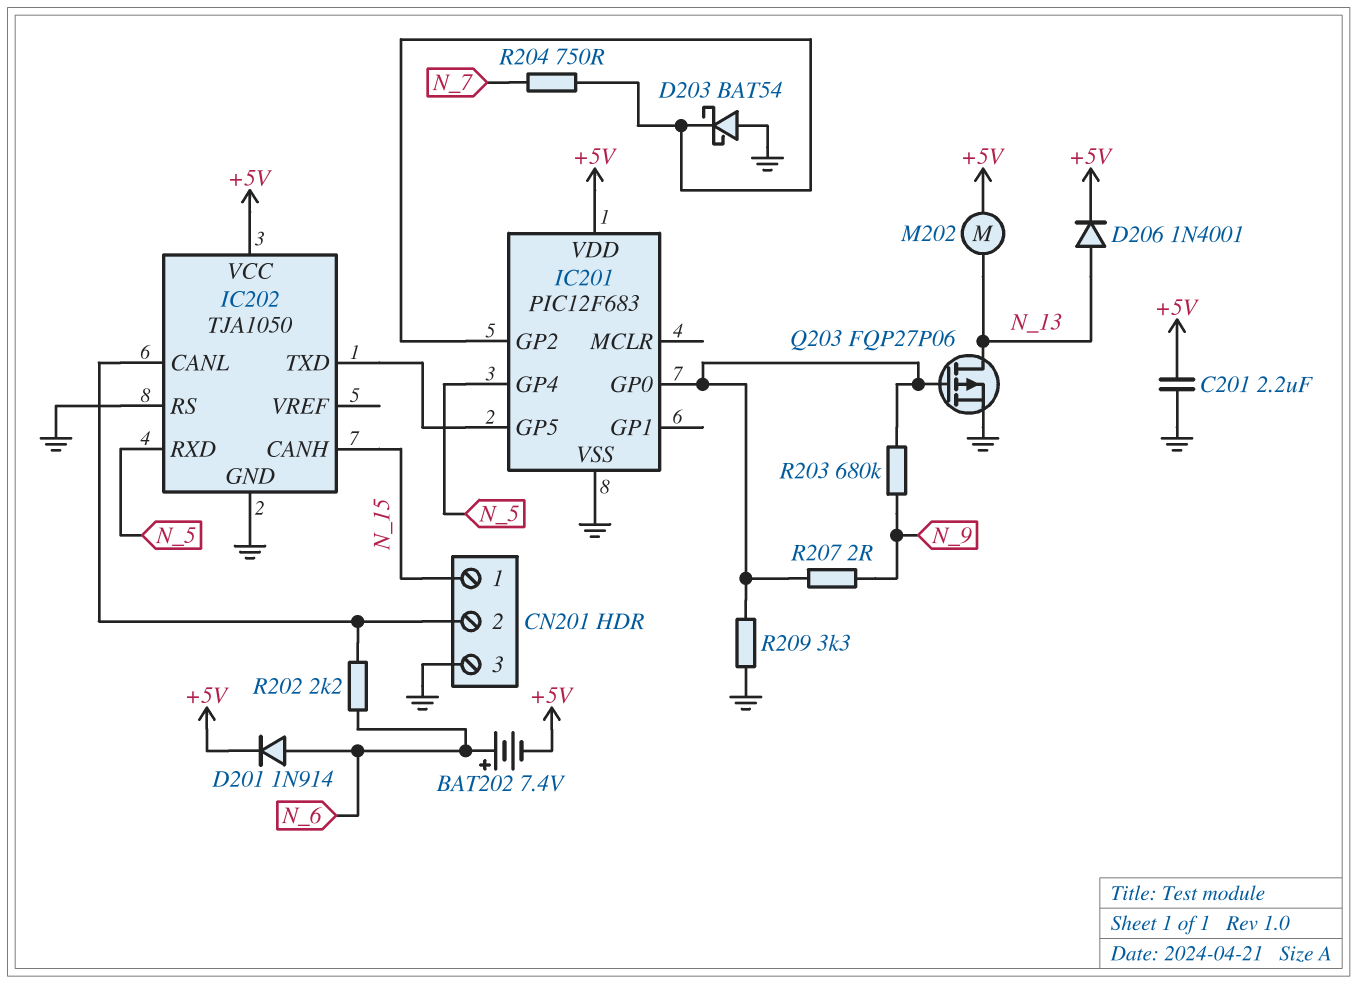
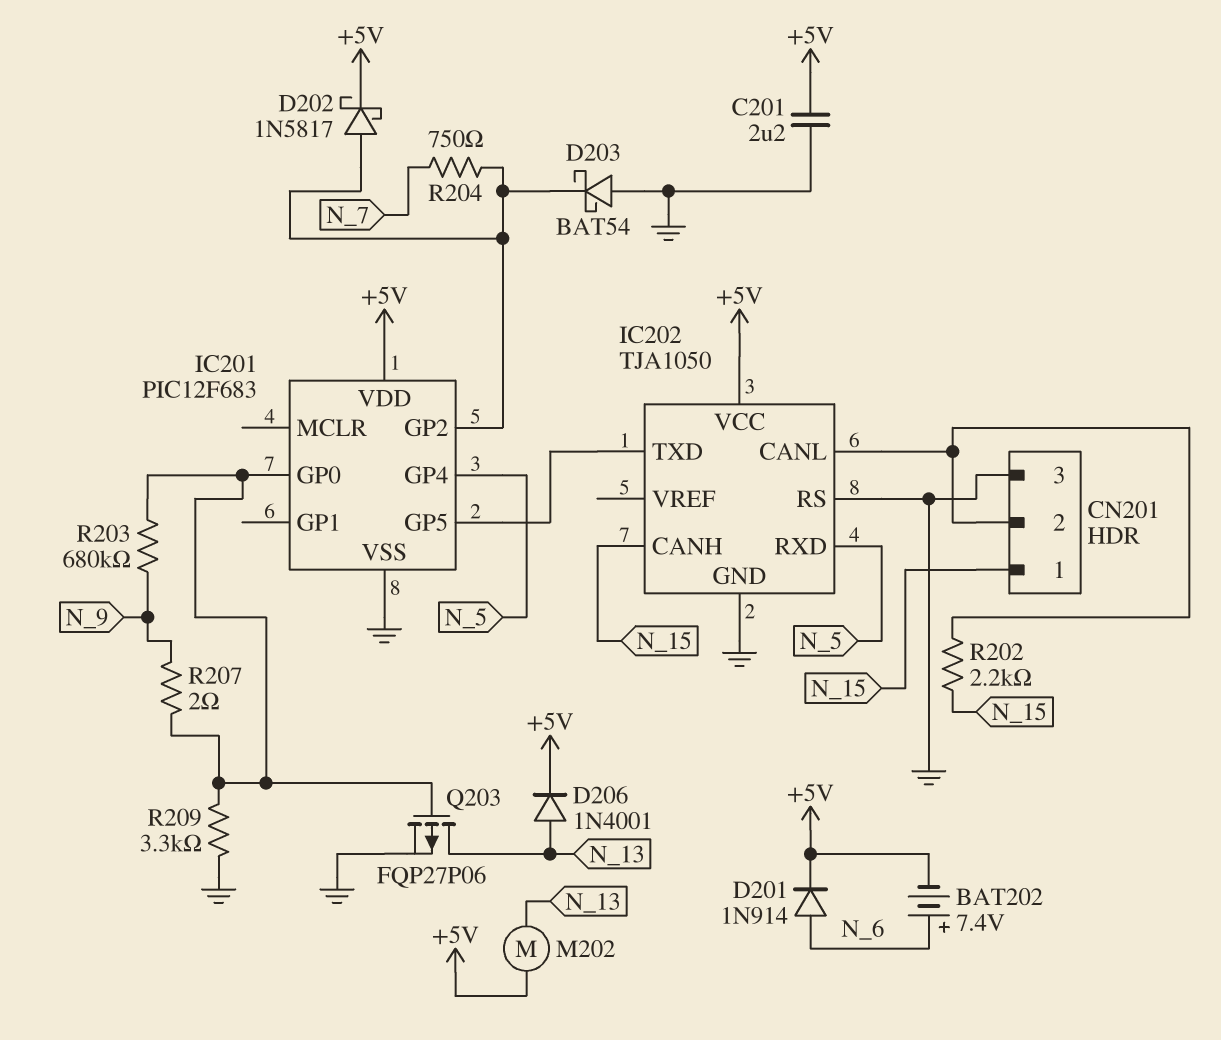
D202: none -> schottky 1N5817 (A IC201/GP2, K +5V)
R202: 2.2k (CN201/2, N_6) -> 2.2k (CN201/2, N_15)

